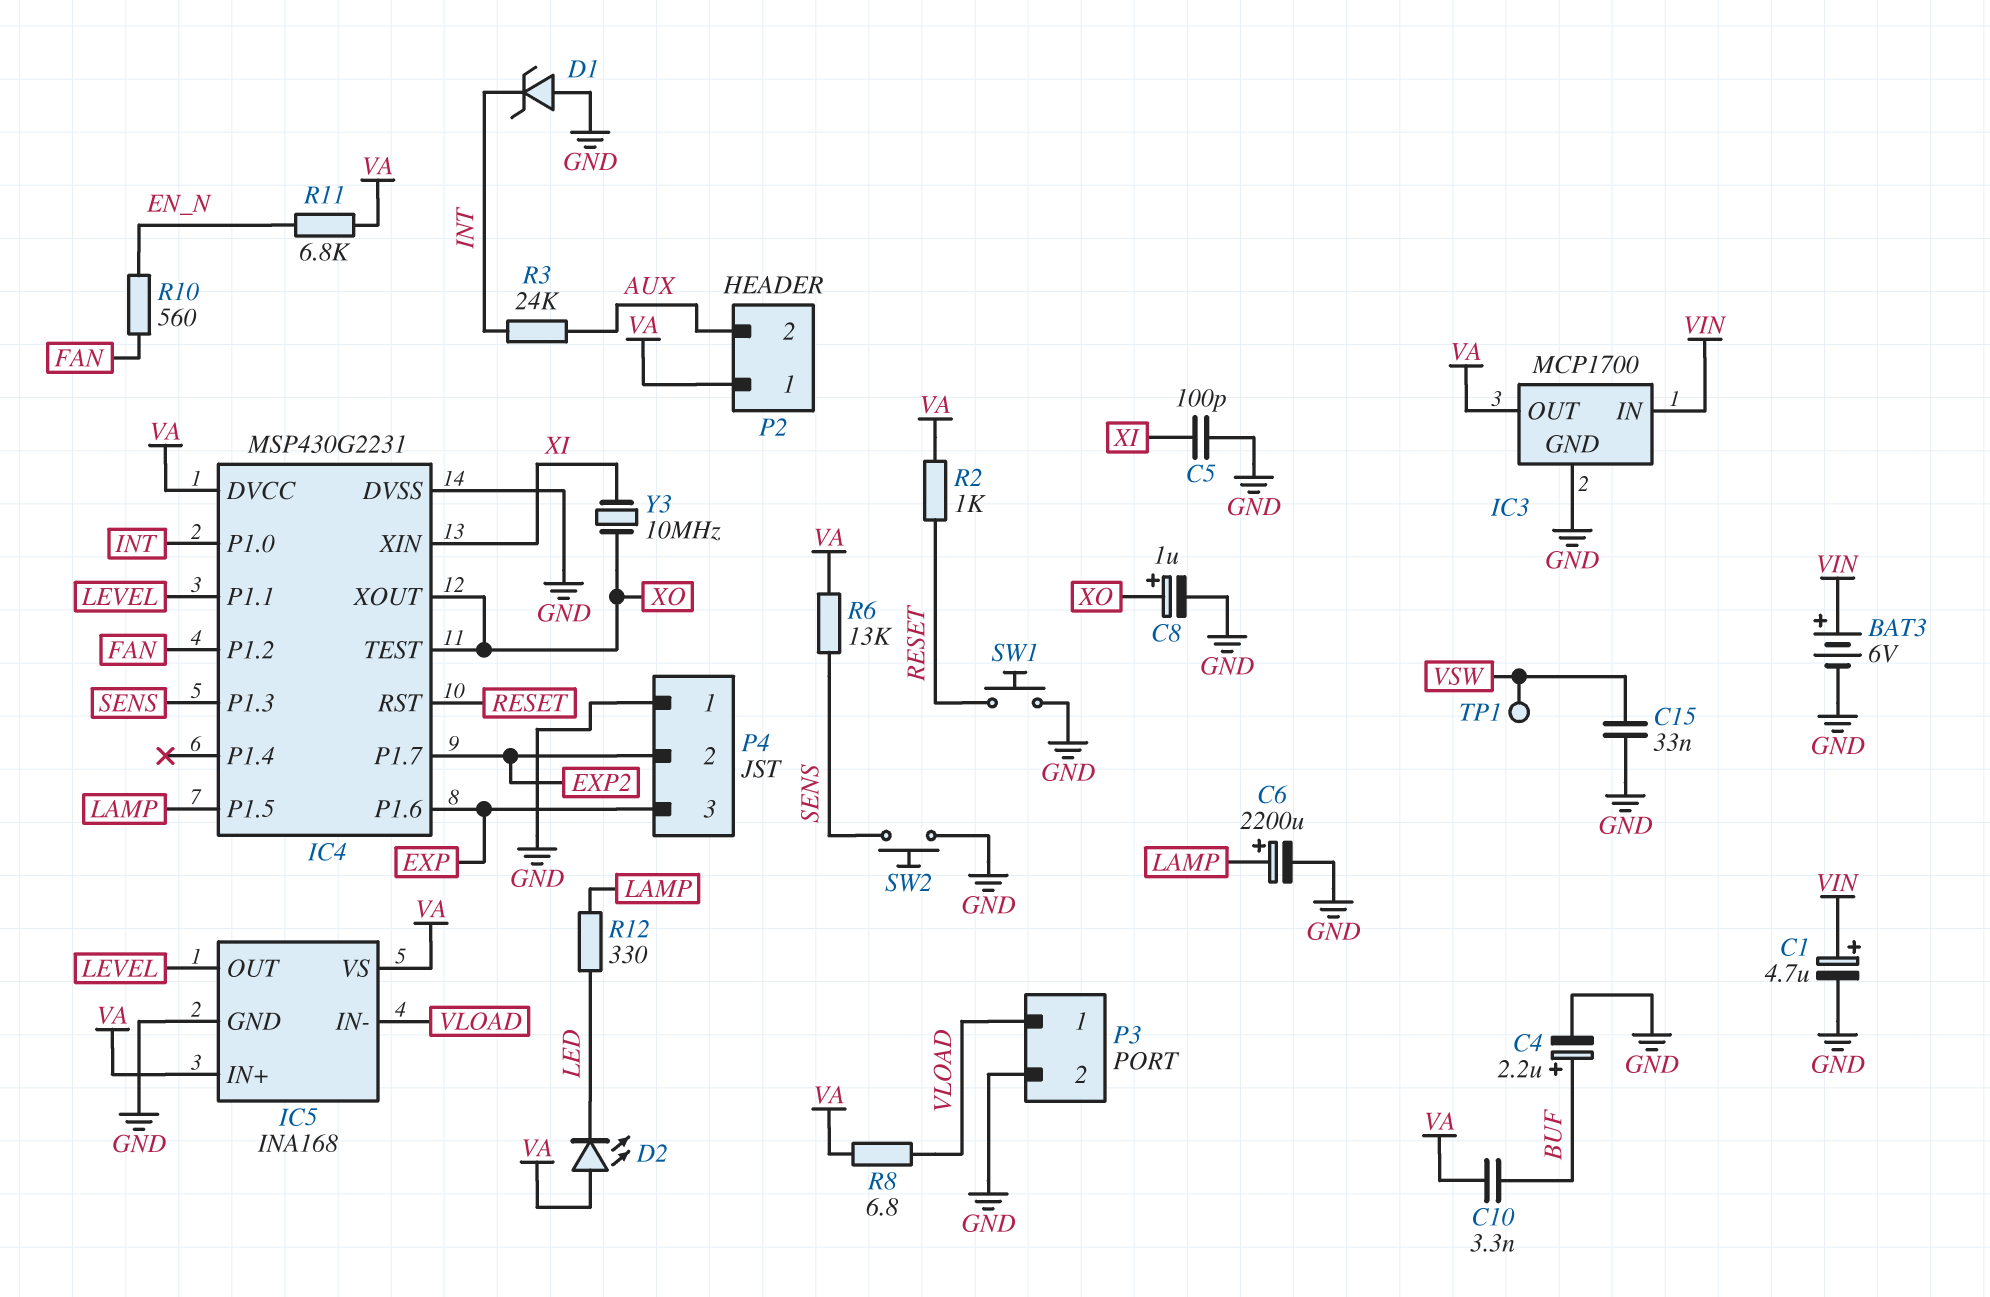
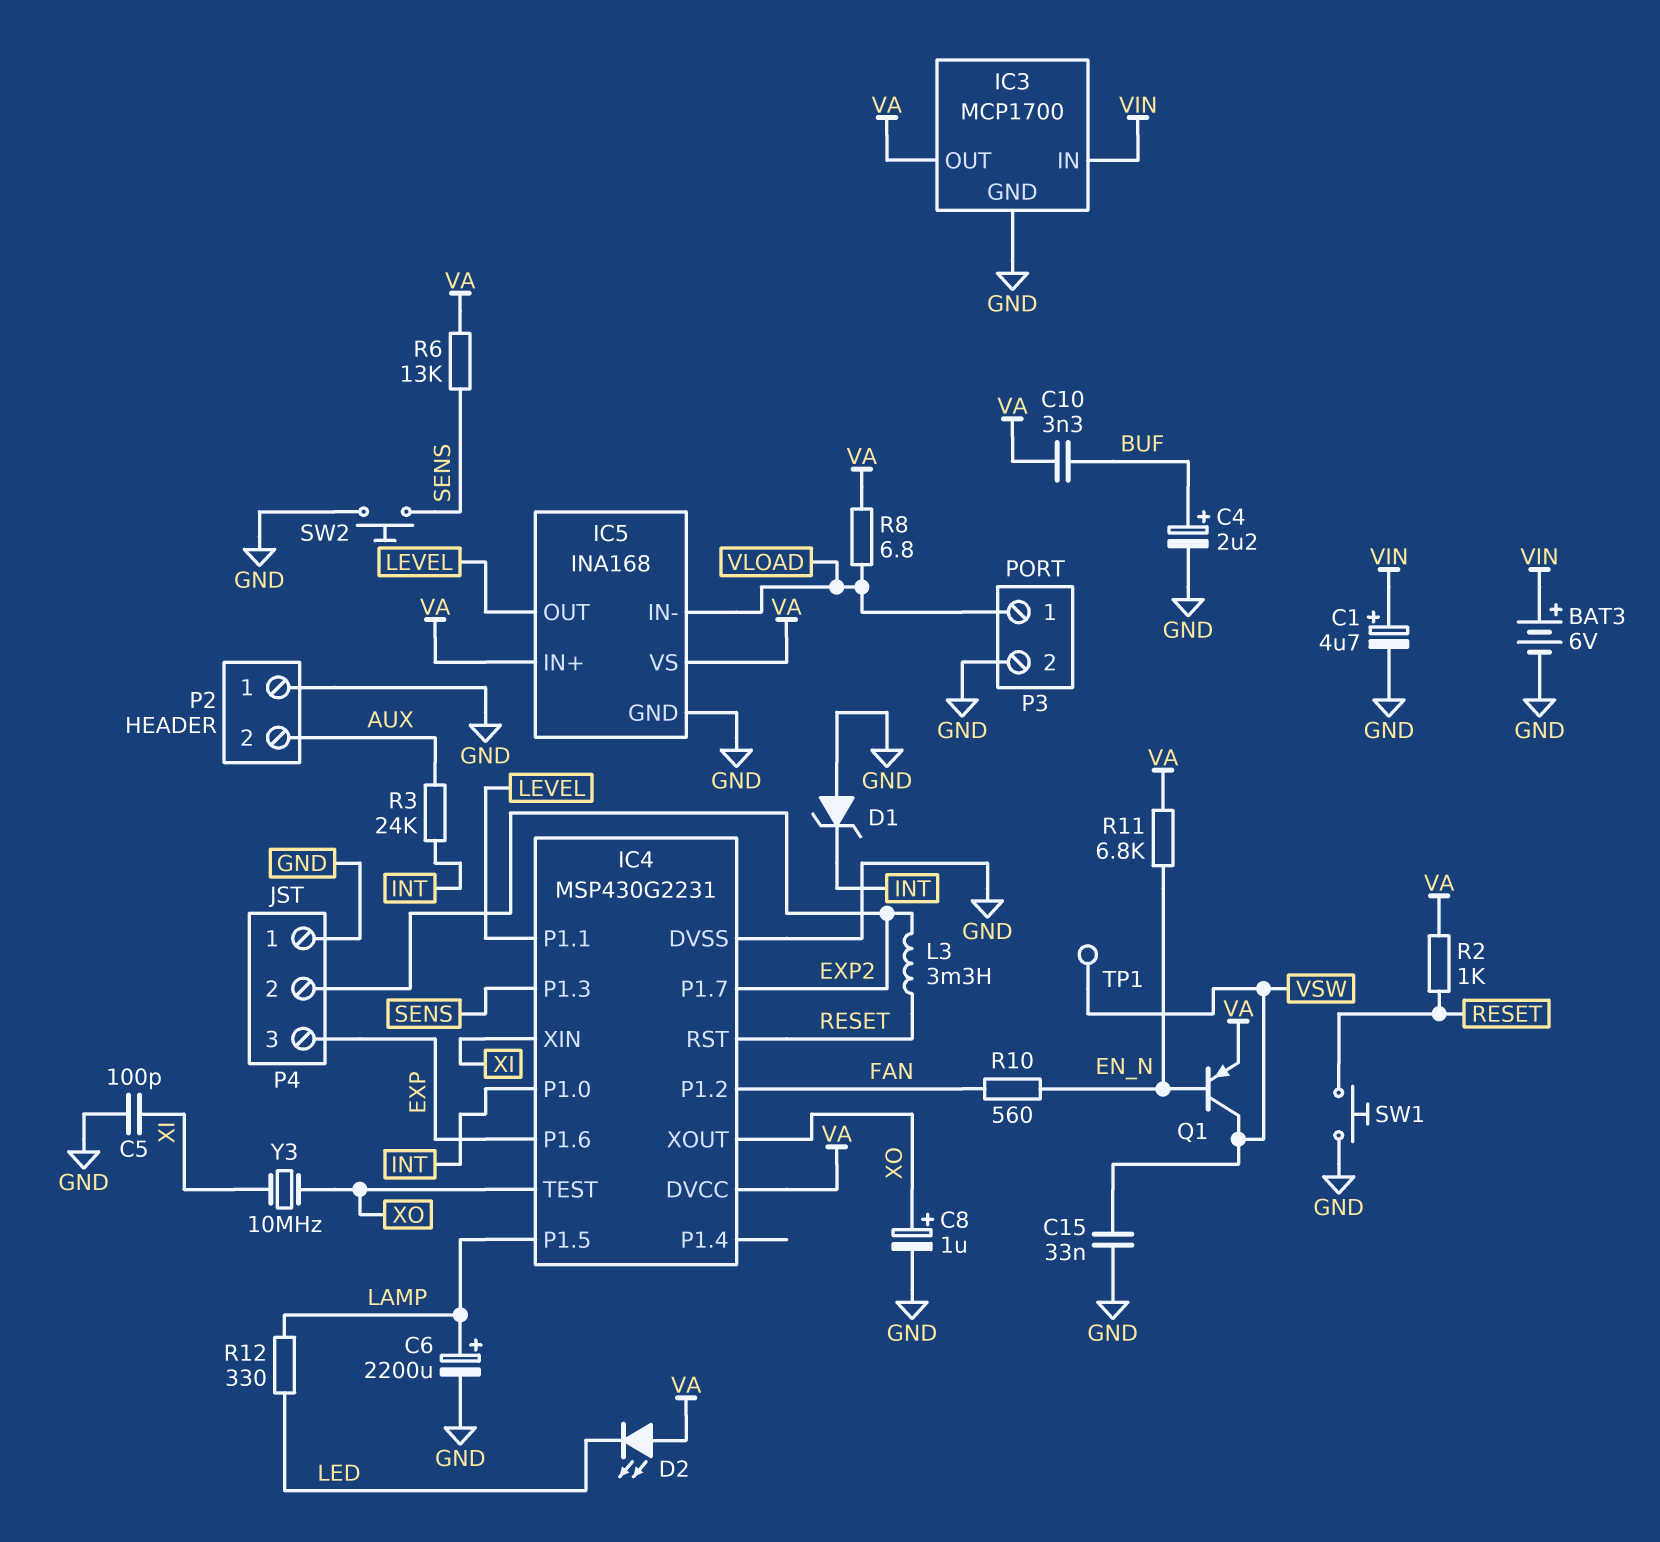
L3: none -> 3.3mH (EXP2, RESET)
P2 pin 1: VA -> GND
Q1: none -> PNP (B EN_N, C VSW, E VA)

